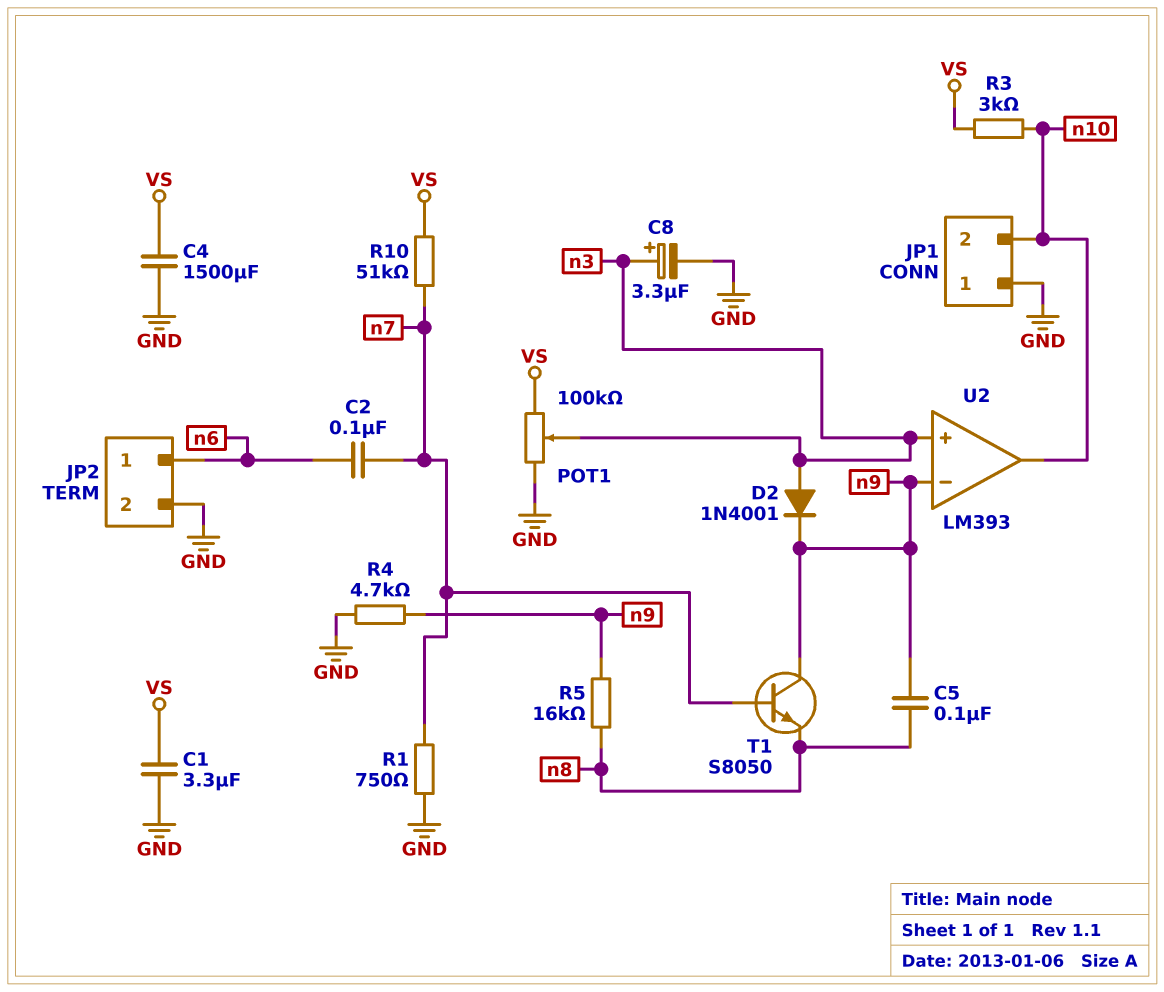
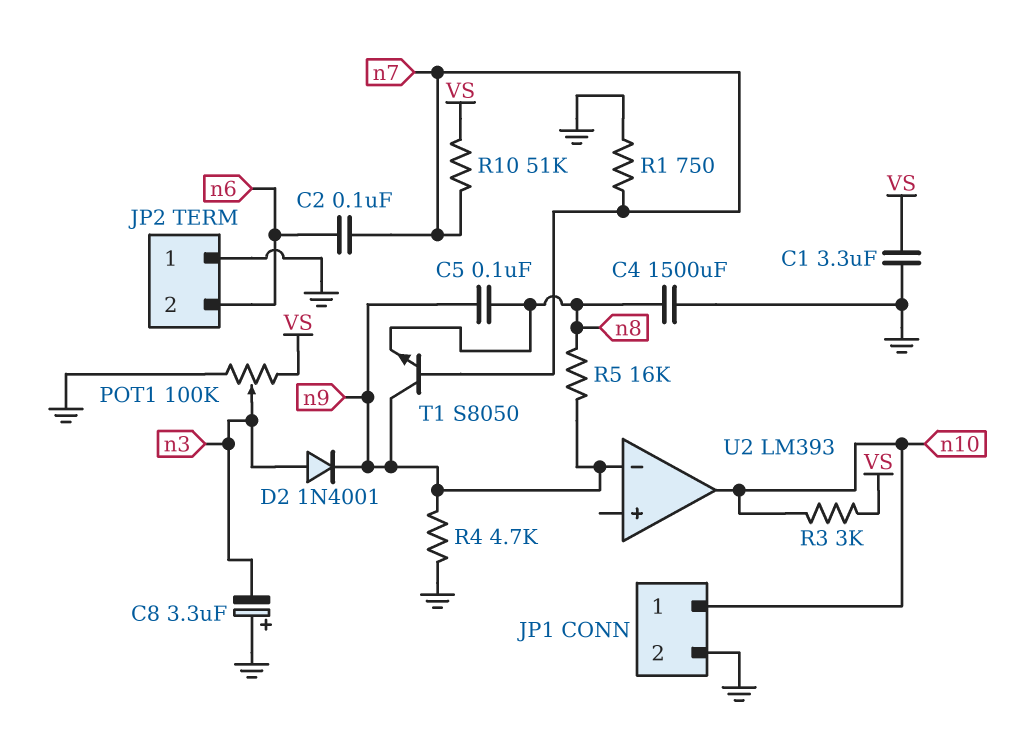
C4: 1500uF (GND, VS) -> 1500uF (GND, n8)
C8: 3.3uF (plus n3, minus GND) -> 3.3uF (plus GND, minus n3)
JP1 pin 1: GND -> n10
JP1 pin 2: n10 -> GND
JP2 pin 1: n6 -> GND
JP2 pin 2: GND -> n6
U2 pin in+: n3 -> none

